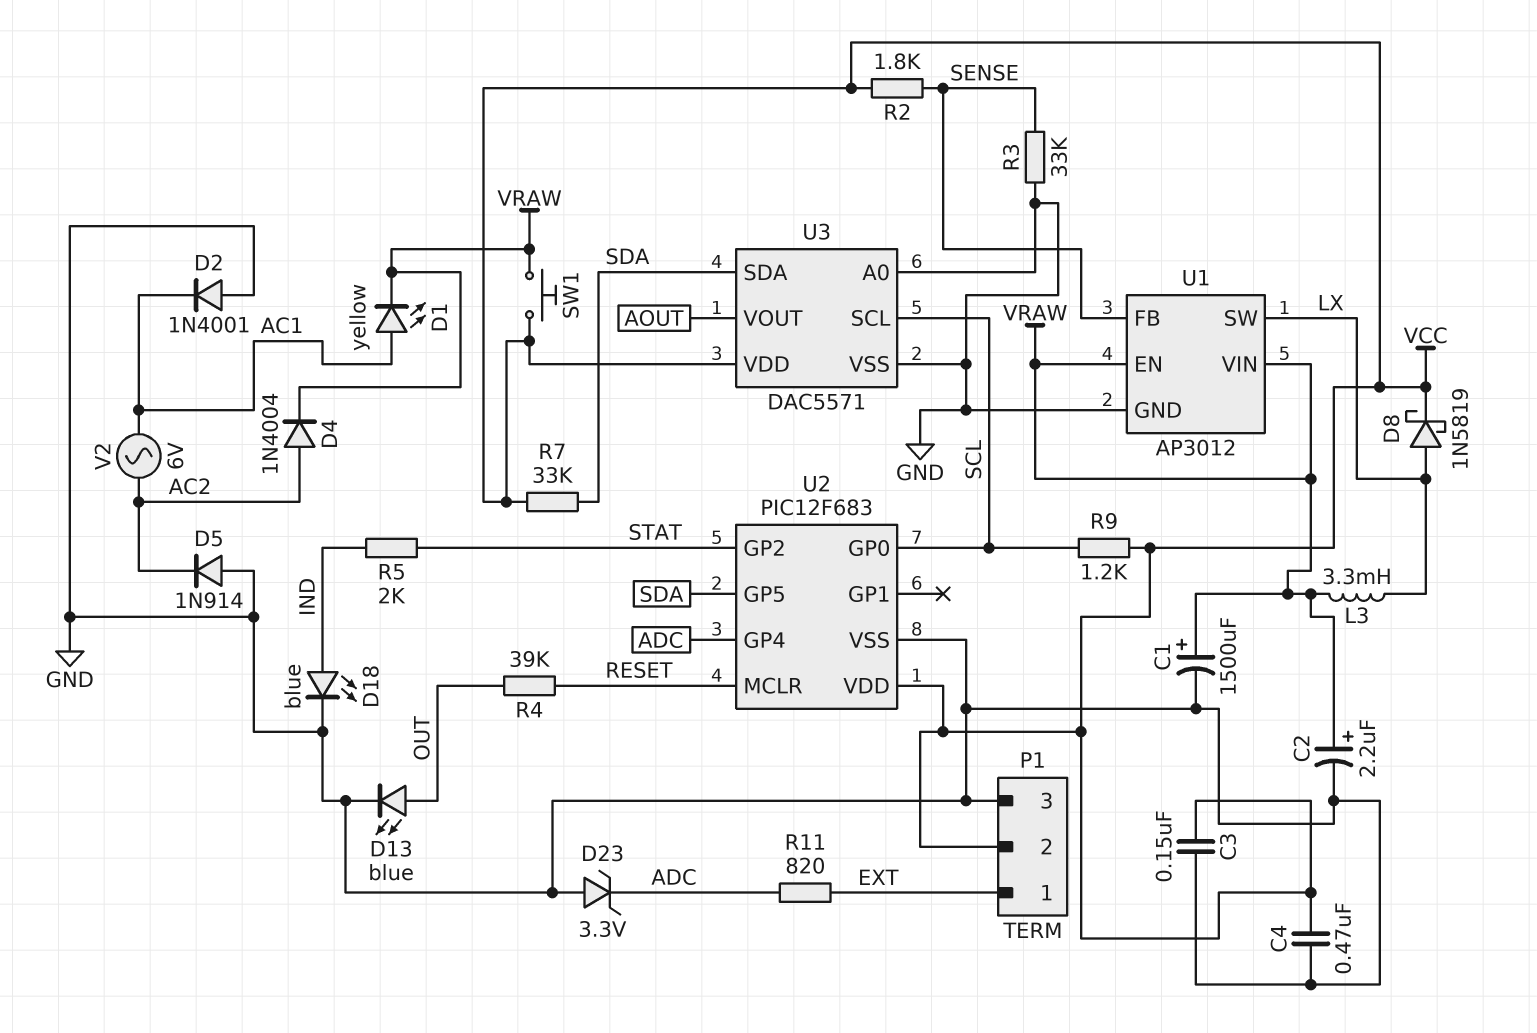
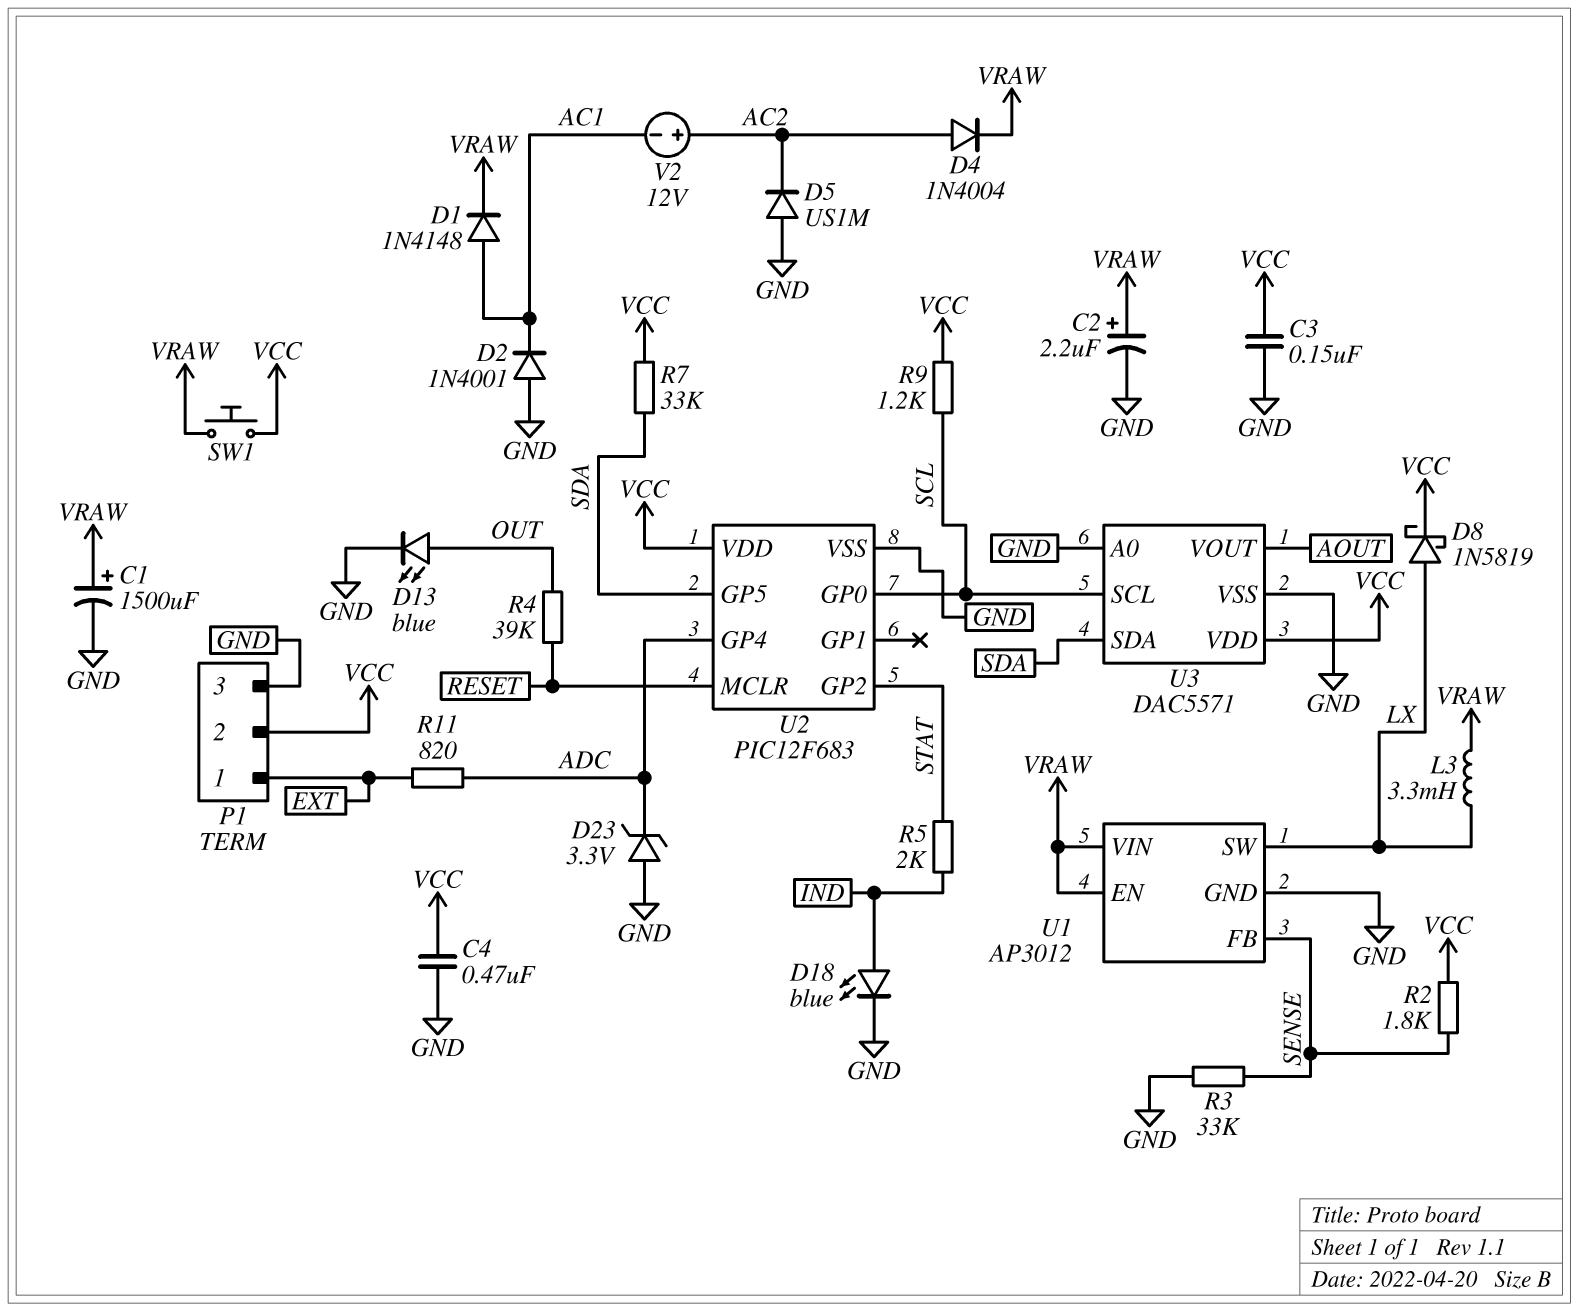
D1: LED yellow (A AC1, K VRAW) -> diode 1N4148 (A AC1, K VRAW)
D5: diode 1N914 (A GND, K AC2) -> diode US1M (A GND, K AC2)
V2: AC 6V (AC1, AC2) -> 12V (plus AC2, minus AC1)

